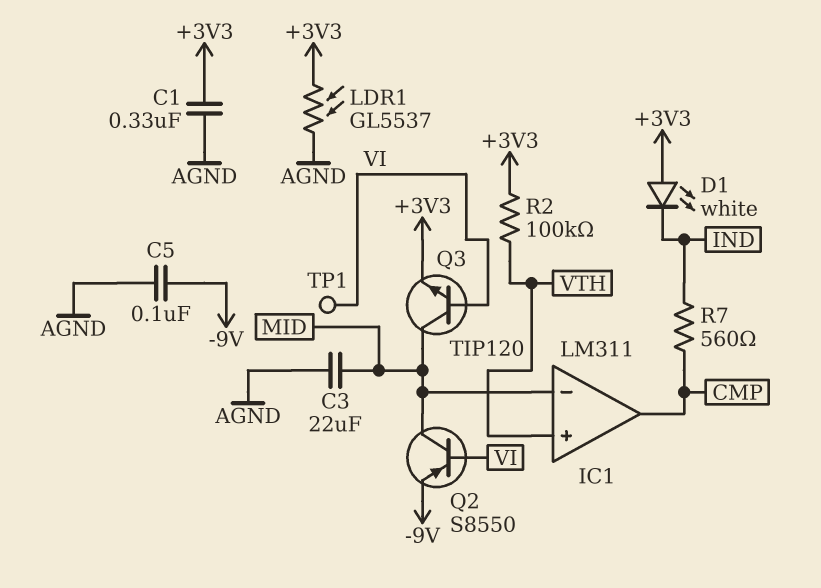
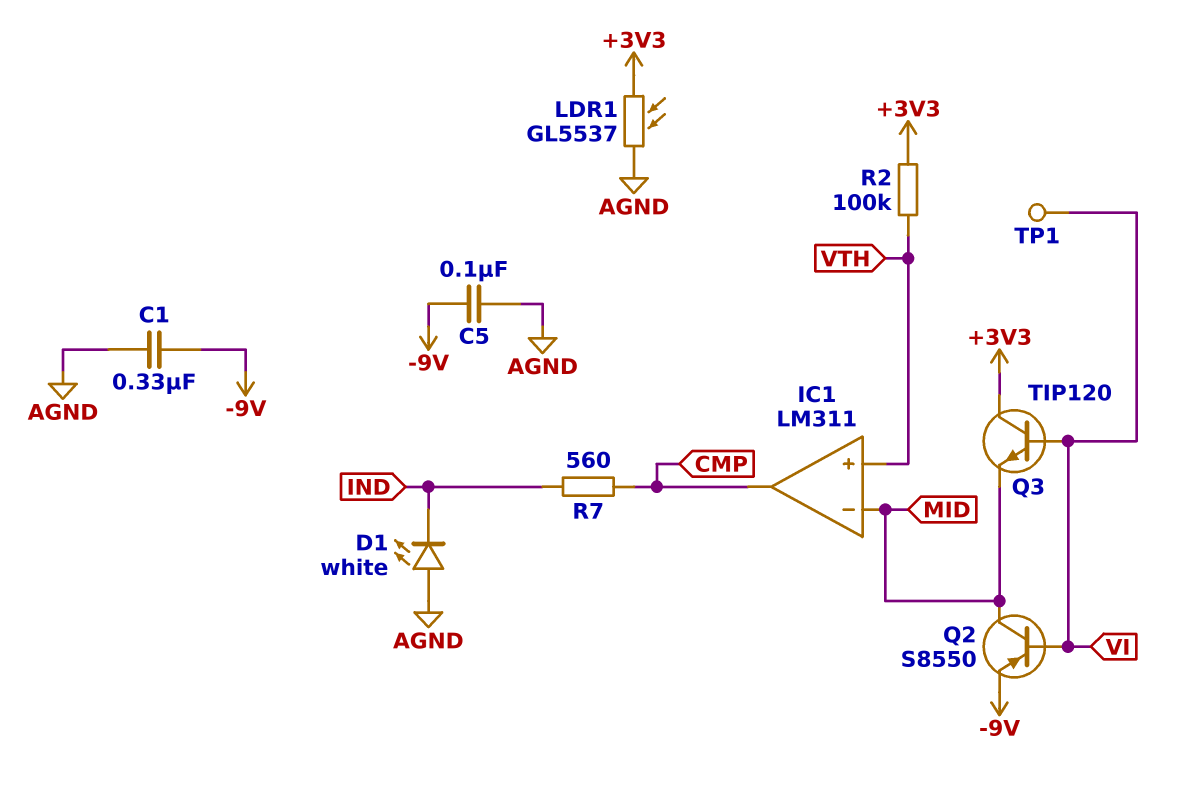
C1: 330nF (+3V3, AGND) -> 330nF (-9V, AGND)
C3: 22uF (AGND, MID) -> none
D1: LED white (A +3V3, K IND) -> LED white (A AGND, K IND)
Q3: NPN TIP120 (B VI, C MID, E +3V3) -> NPN TIP120 (B VI, C +3V3, E MID)

